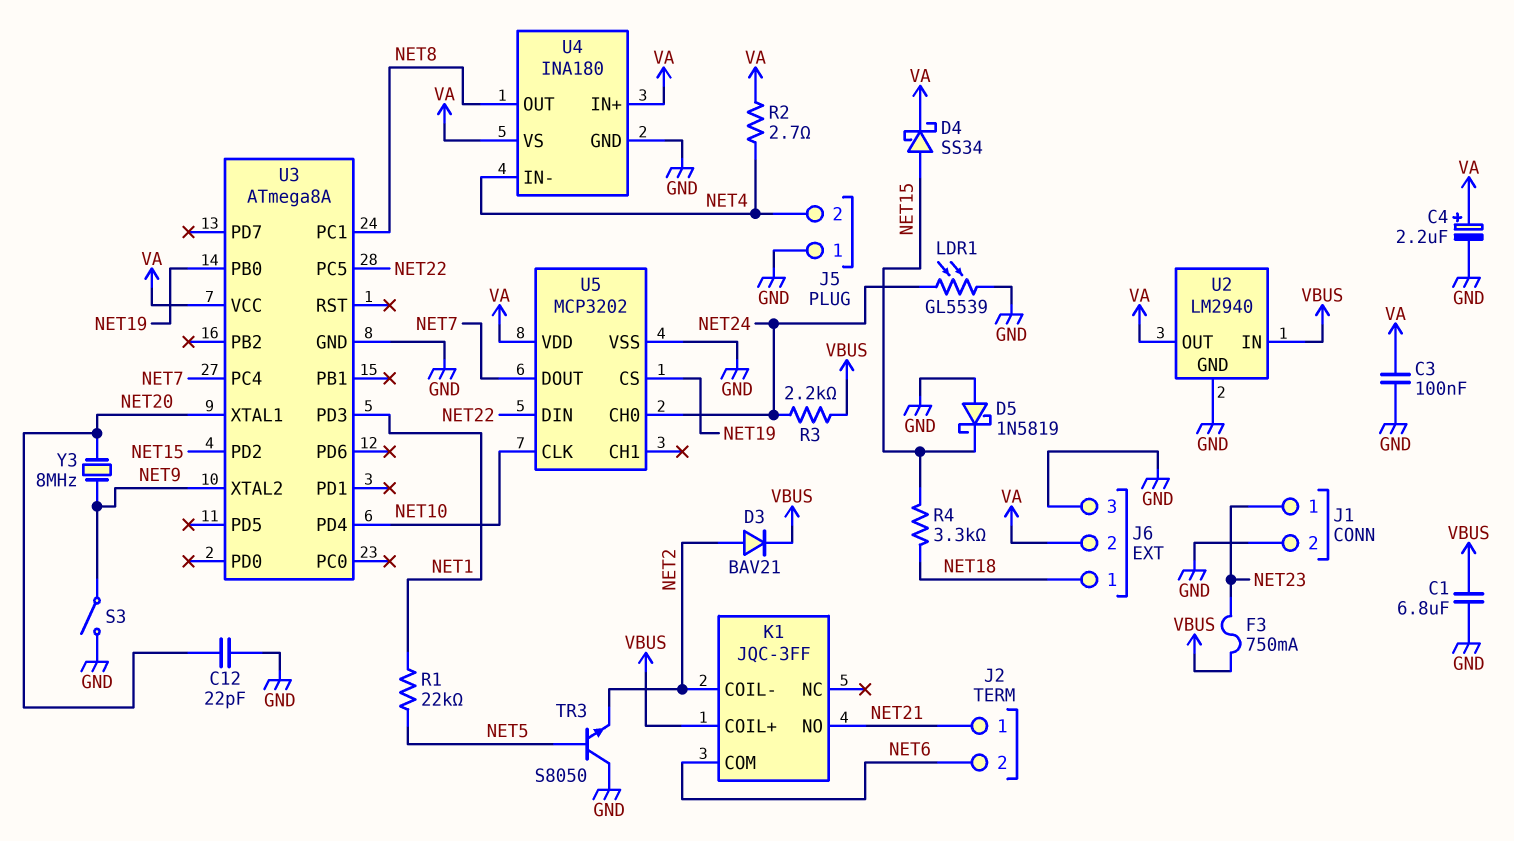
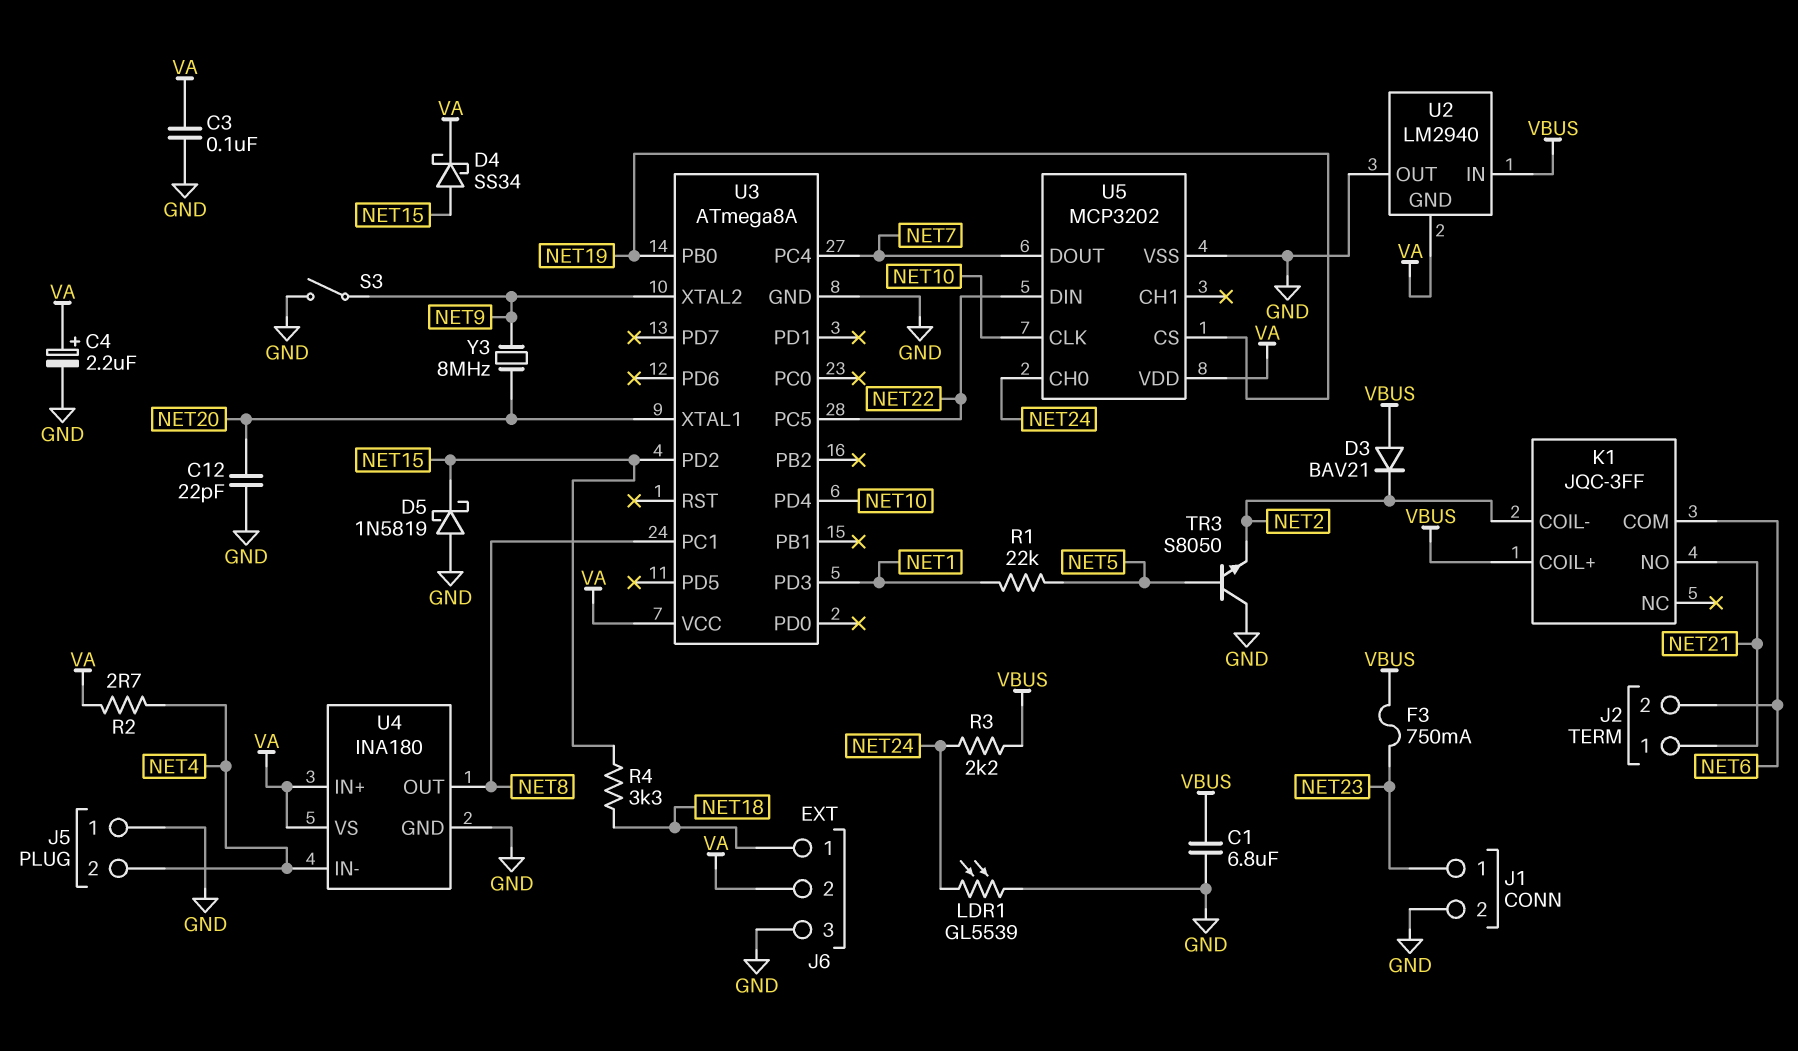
D3: diode BAV21 (A NET2, K VBUS) -> diode BAV21 (A VBUS, K NET2)
U2 pin GND: GND -> VA
U2 pin OUT: VA -> GND

